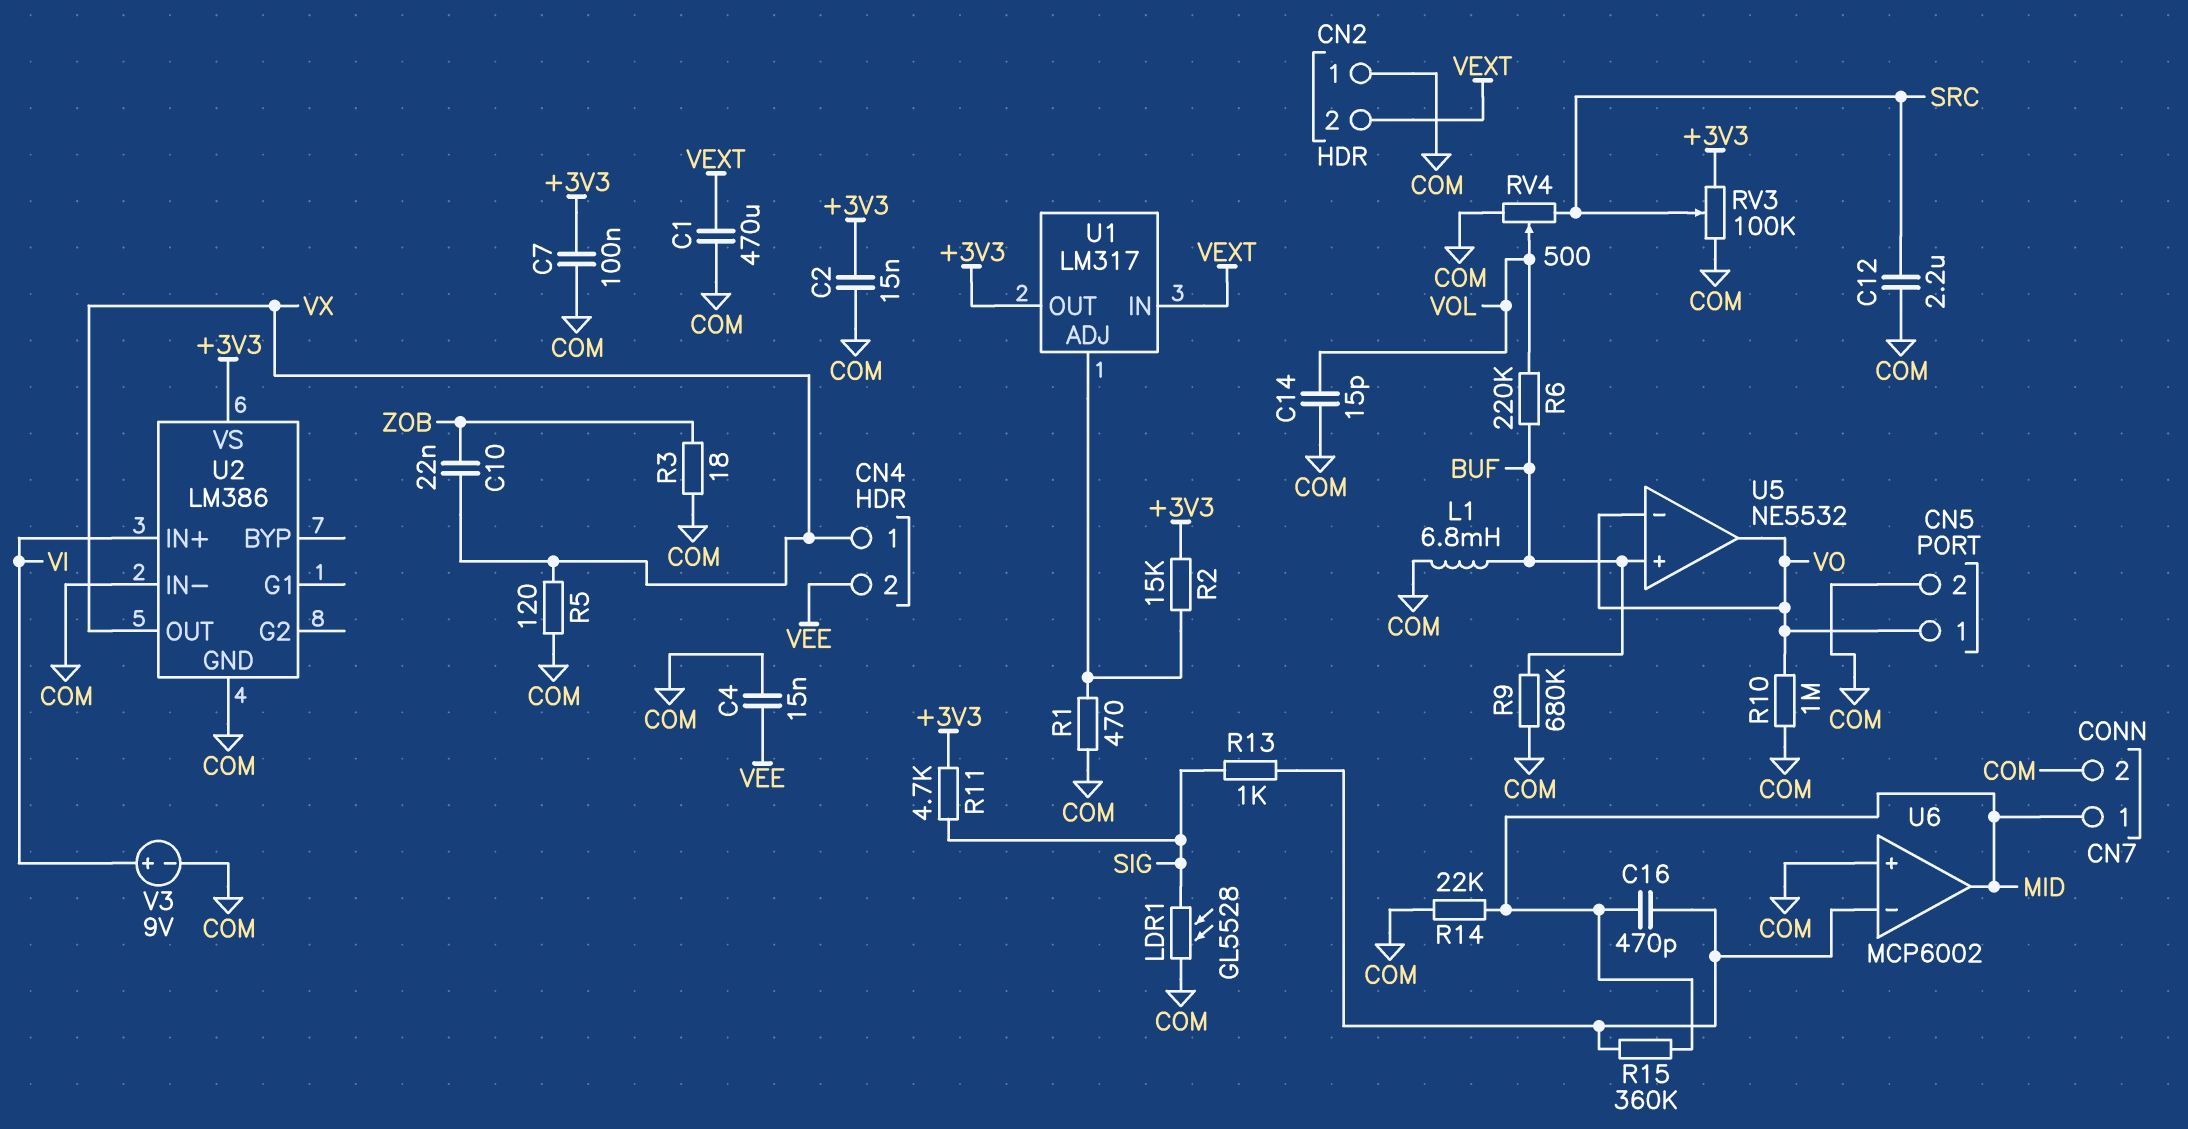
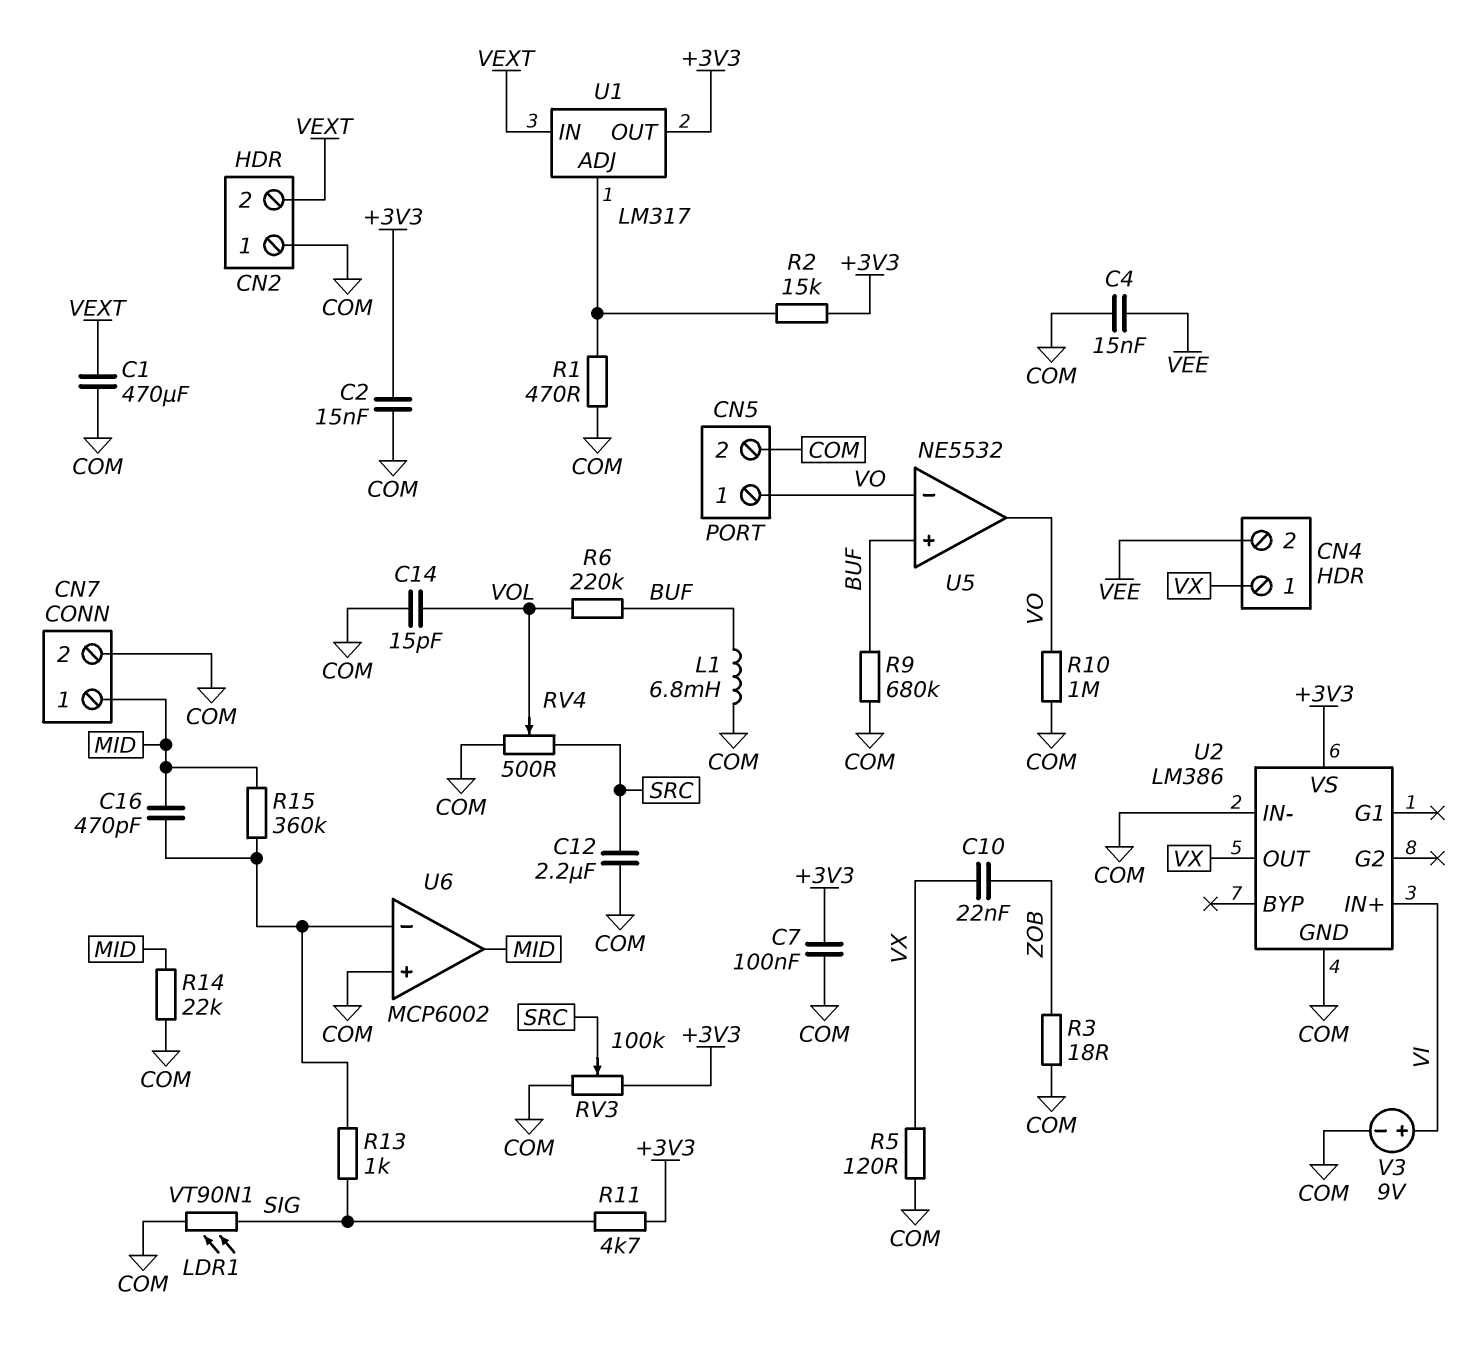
LDR1: GL5528 (COM, SIG) -> VT90N1 (COM, SIG)

